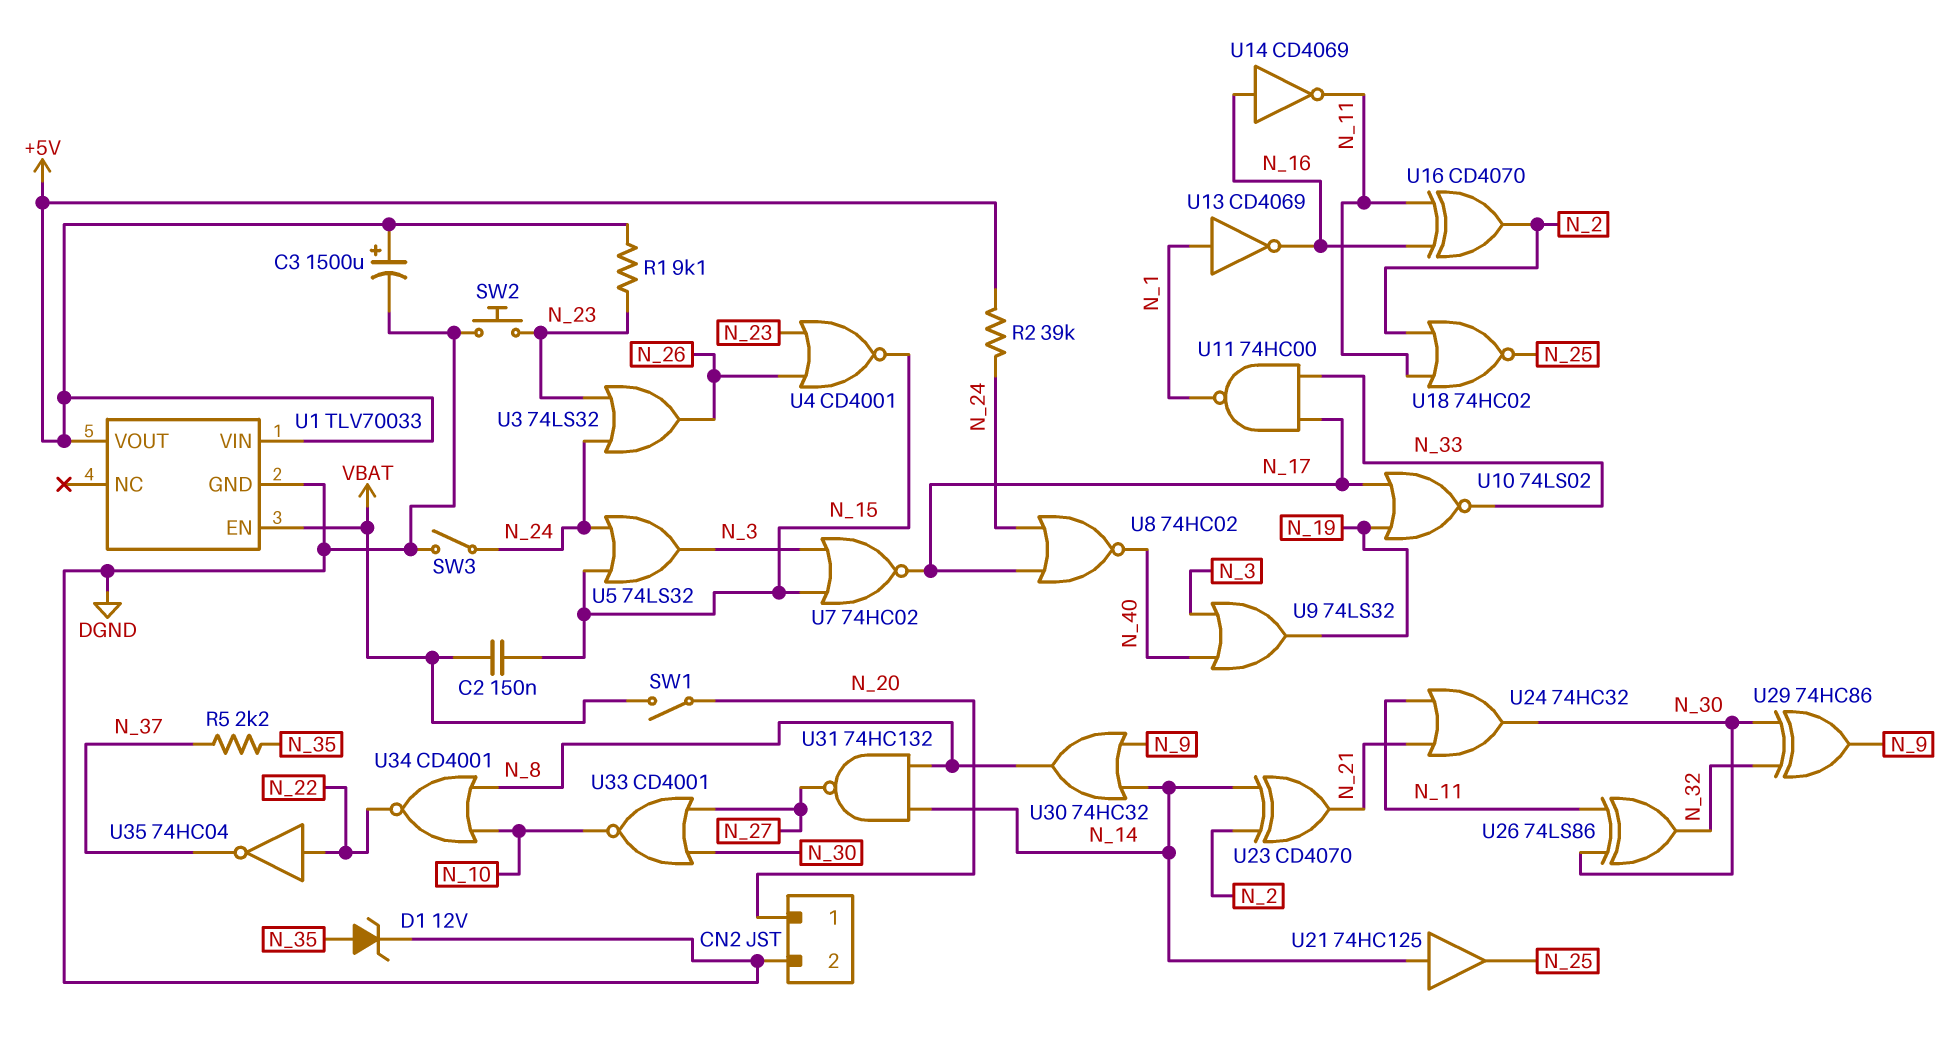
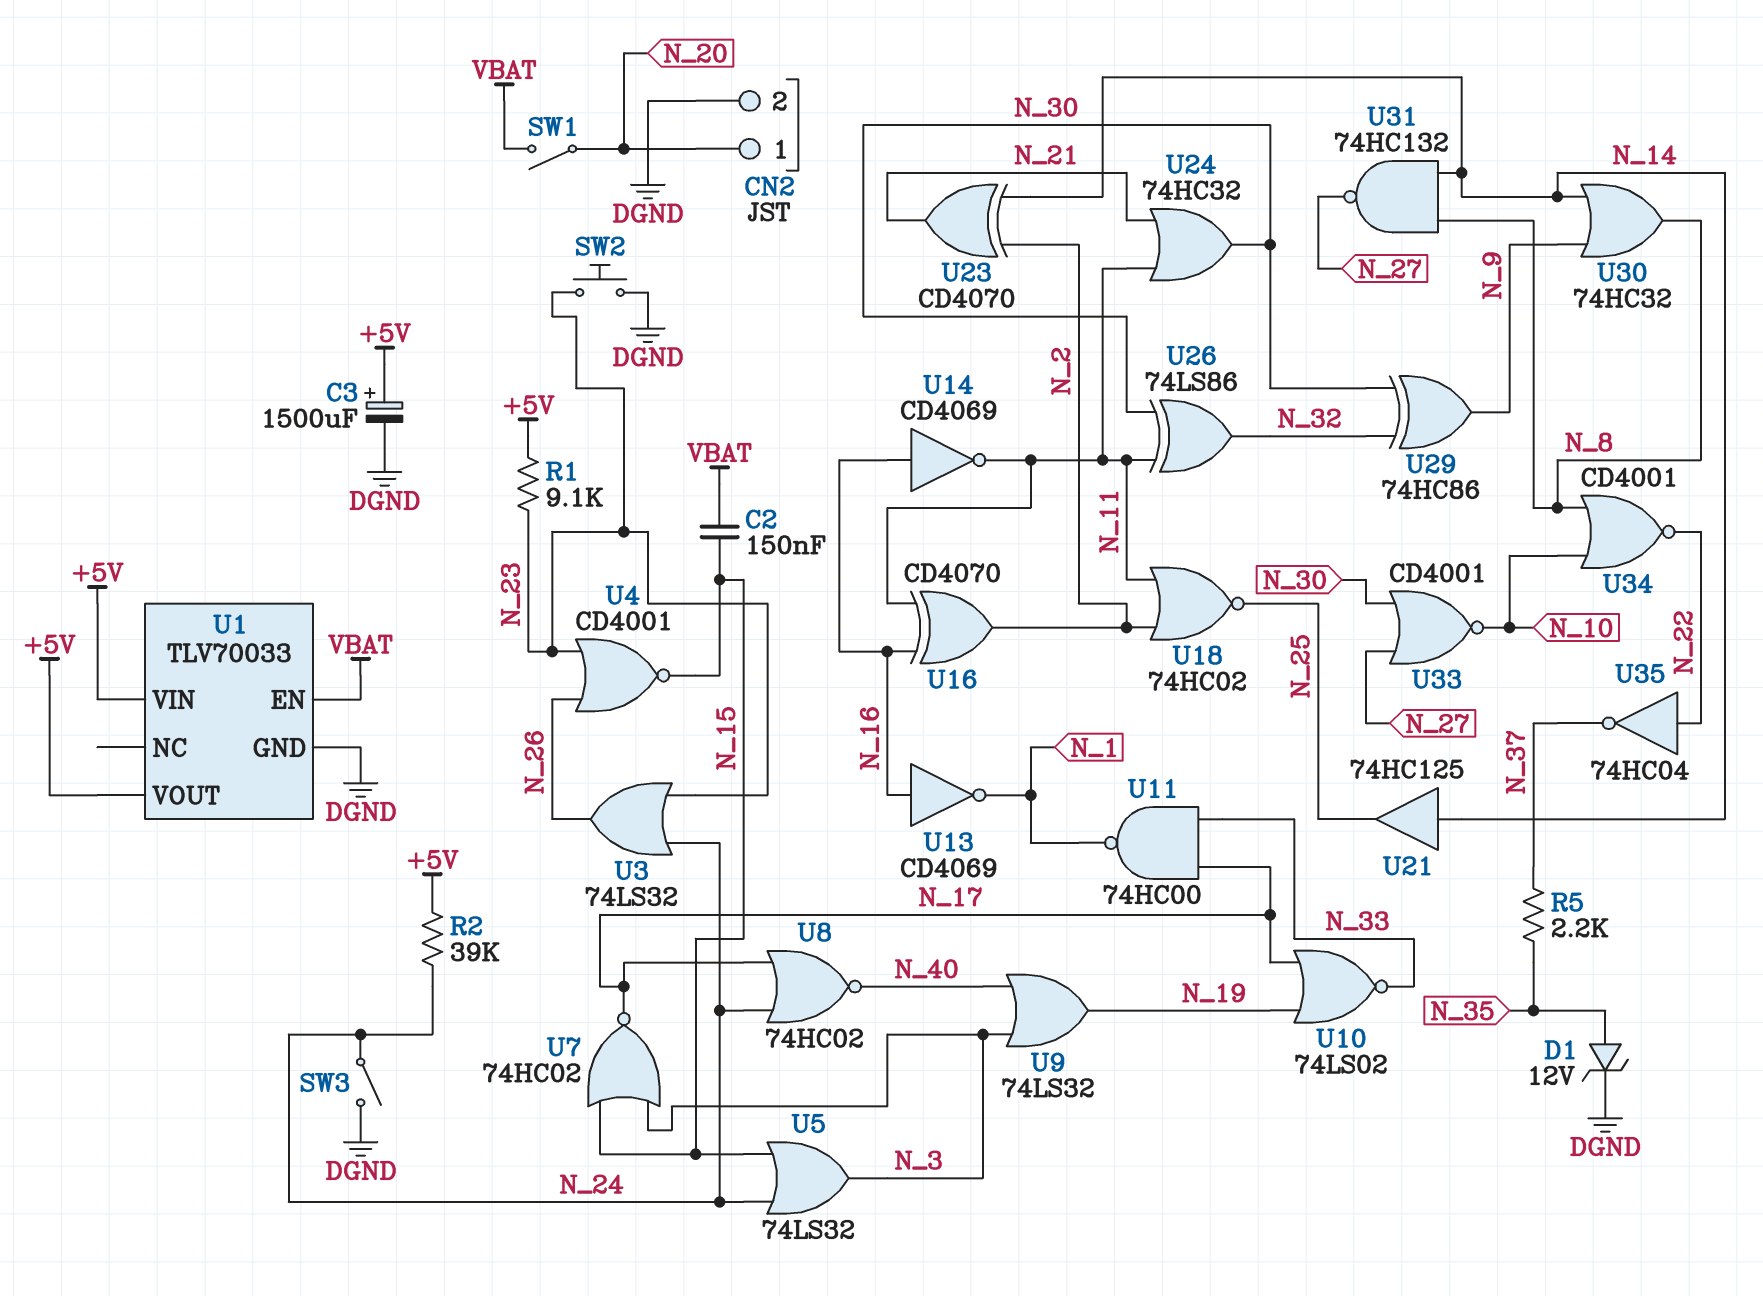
U13: NOT CD4069 (in N_1, out N_16) -> NOT CD4069 (in N_16, out N_1)

